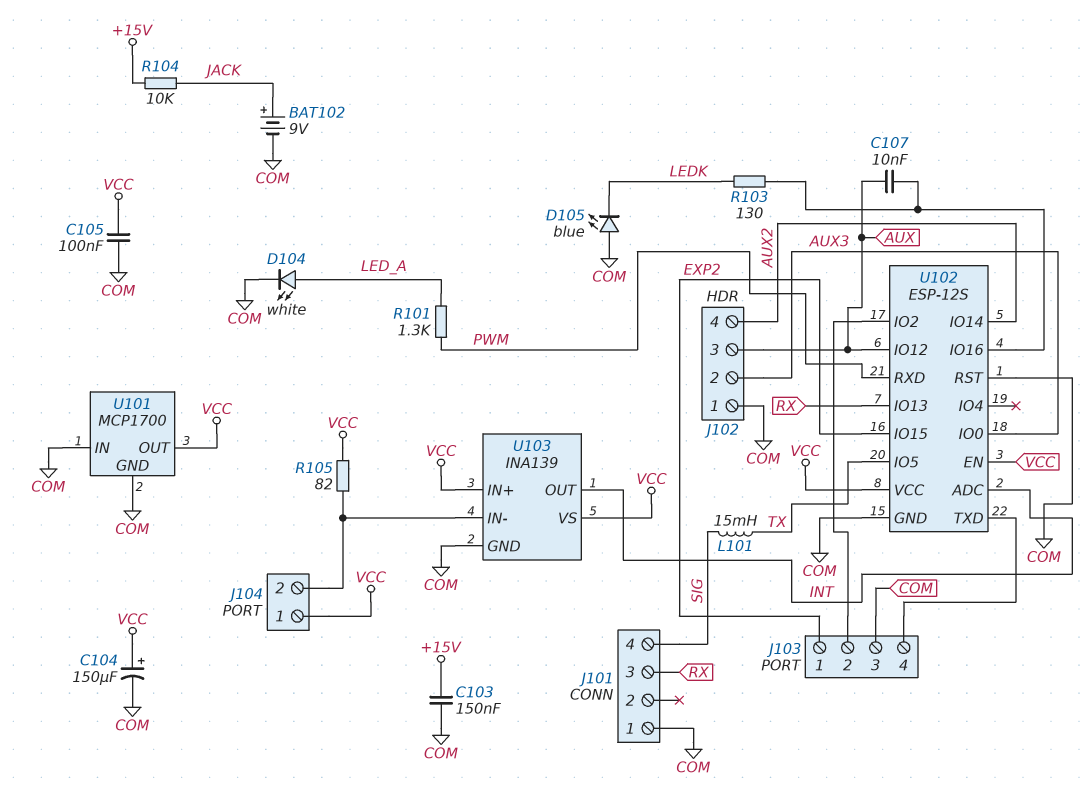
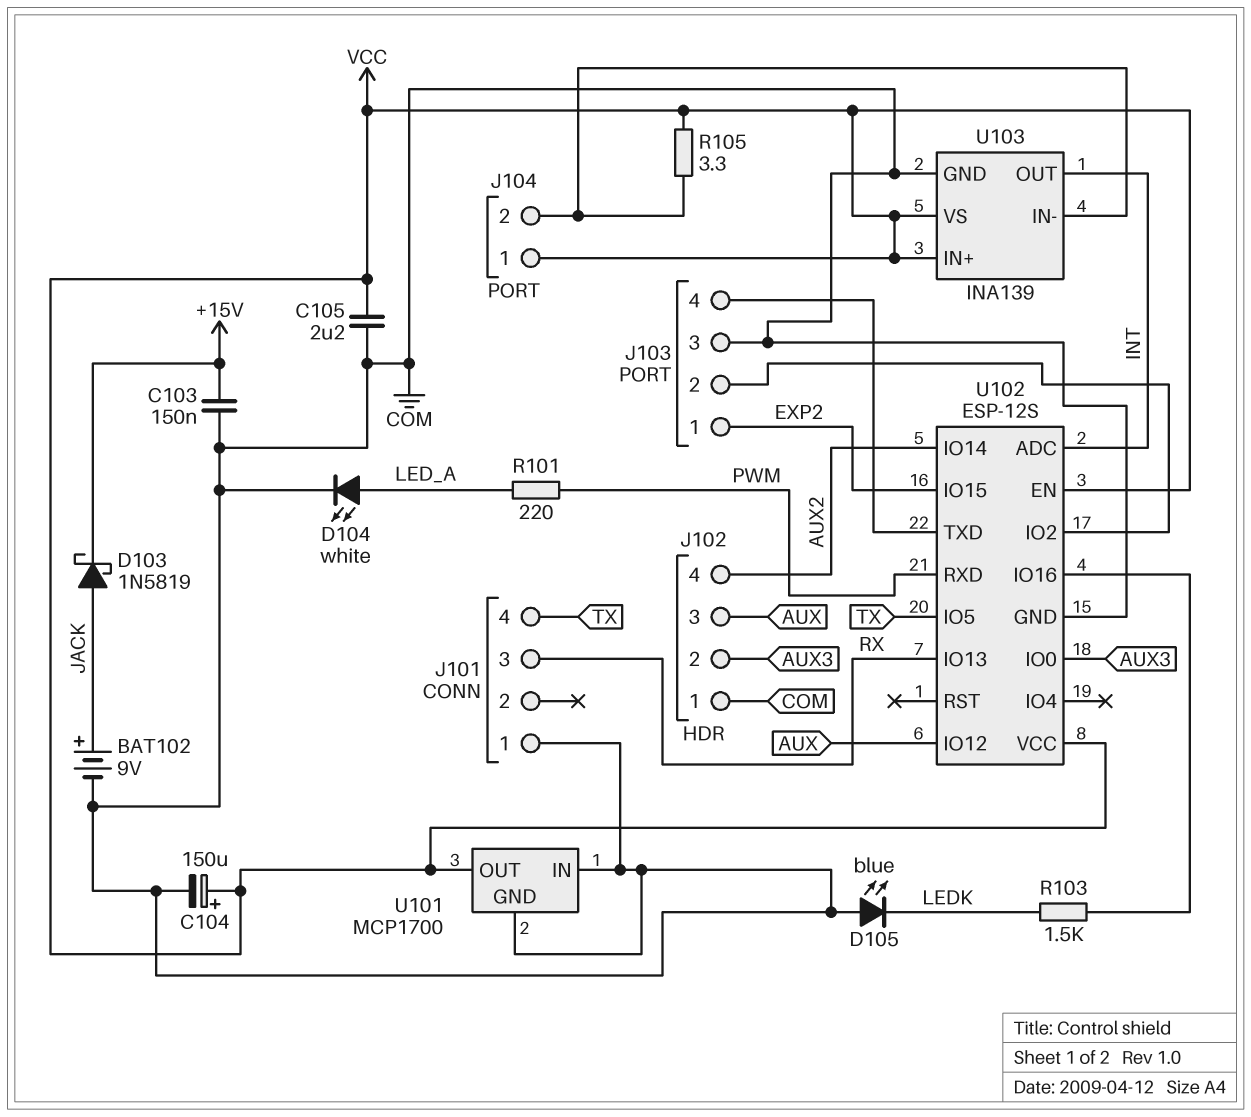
C105: 100nF (COM, VCC) -> 2.2uF (COM, VCC)
C107: 10nF (AUX, U102/IO16) -> none
D103: none -> schottky 1N5819 (A JACK, K +15V)
J101 pin 4: SIG -> TX
L101: 15mH (SIG, TX) -> none
R101: 1.3k (LED_A, PWM) -> 220 (LED_A, PWM)
R103: 130 (LEDK, U102/IO16) -> 1.5k (LEDK, U102/IO16)
R104: 10k (+15V, JACK) -> none
R105: 82 (J104/2, VCC) -> 3.3 (J104/2, VCC)
U102 pin RST: COM -> none

